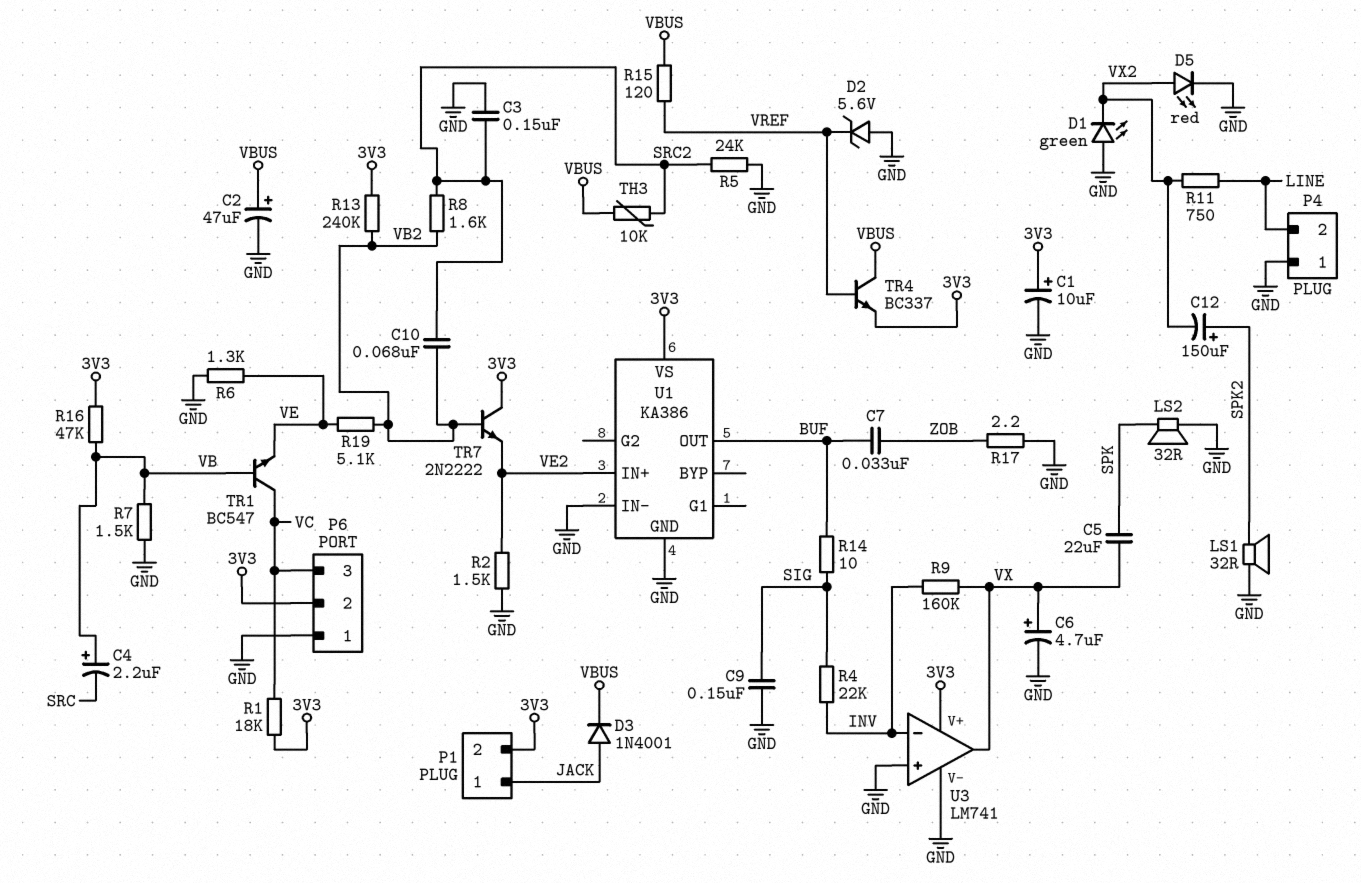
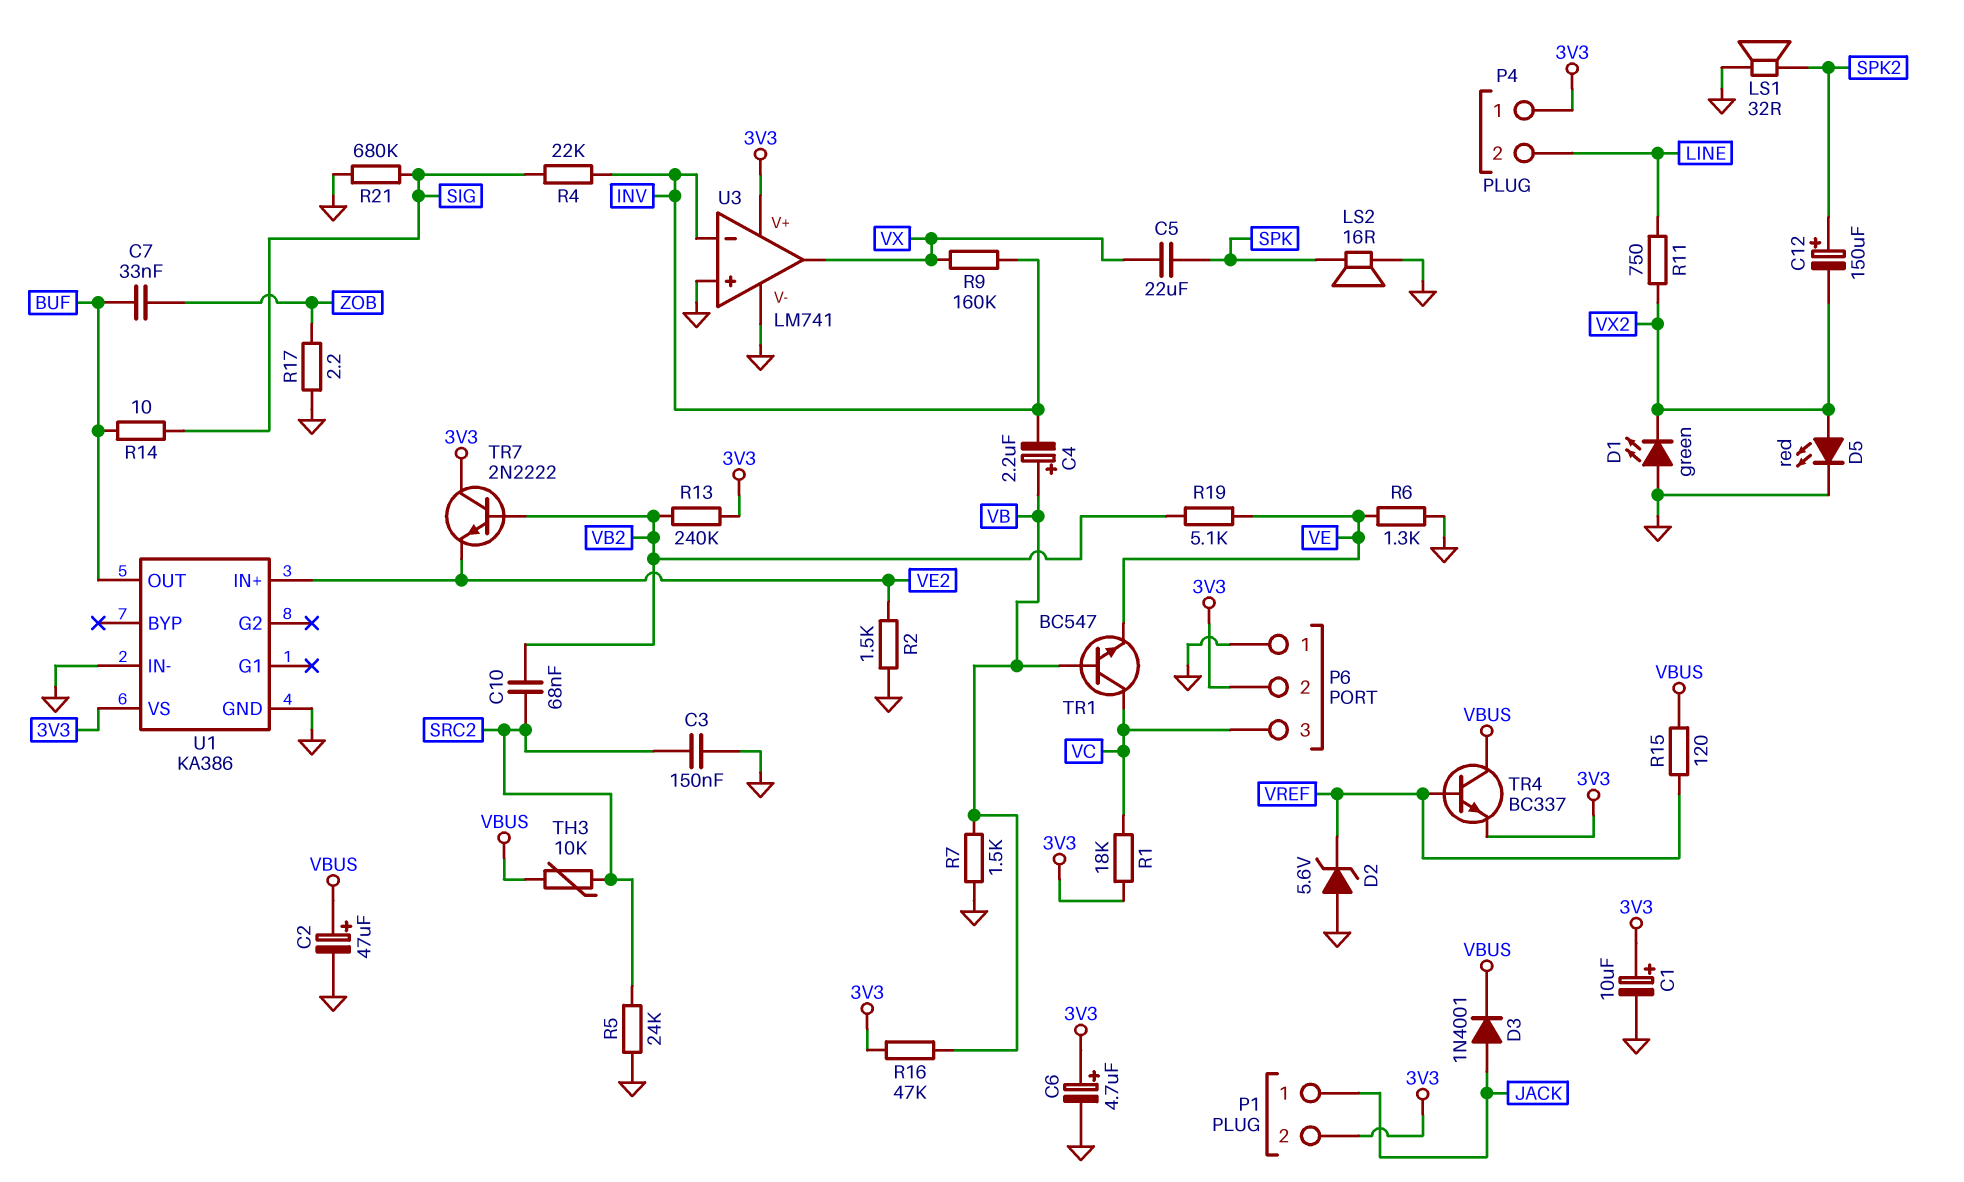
C4: 2.2uF (plus VB, minus SRC) -> 2.2uF (plus VB, minus INV)
C6: 4.7uF (plus VX, minus GND) -> 4.7uF (plus 3V3, minus GND)
C9: 150nF (GND, SIG) -> none
LS2: speaker 32R (GND, SPK) -> speaker 16R (GND, SPK)
P4 pin 1: GND -> 3V3
R8: 1.6k (SRC2, VB2) -> none
R21: none -> 680k (GND, SIG)

